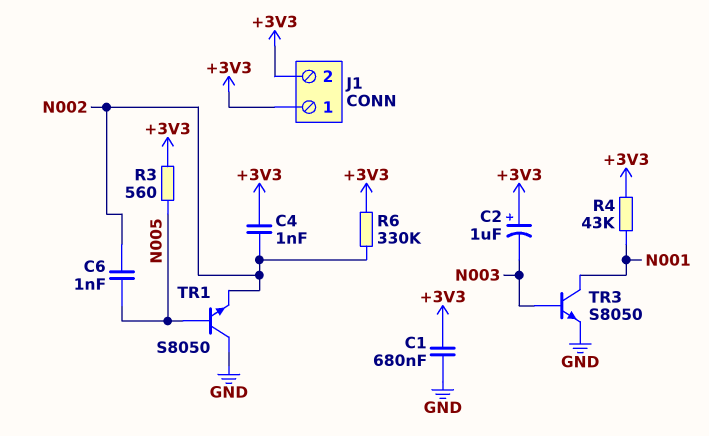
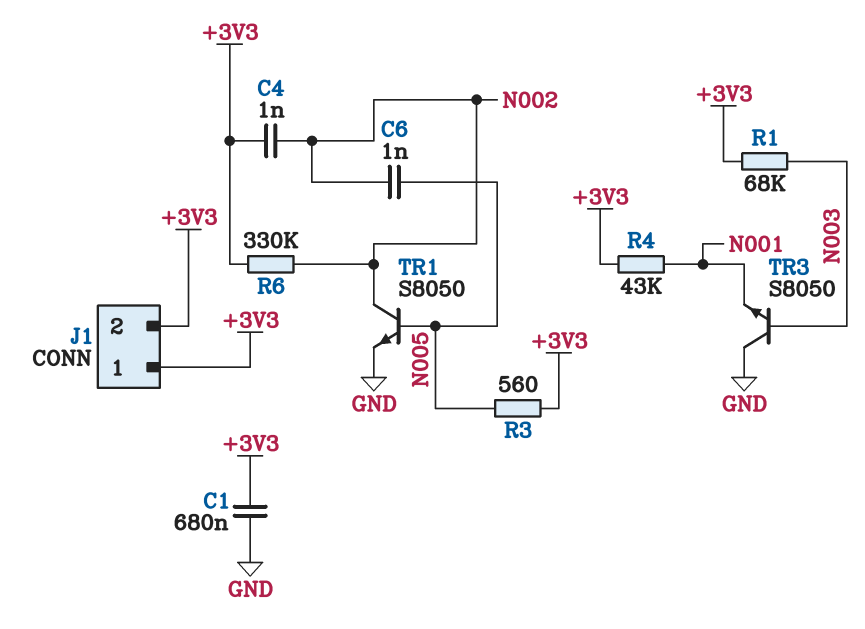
C2: 1uF (plus +3V3, minus N003) -> none
R1: none -> 68k (+3V3, N003)
TR1: NPN S8050 (B N005, C GND, E N002) -> NPN S8050 (B N005, C N002, E GND)
TR3: NPN S8050 (B N003, C N001, E GND) -> NPN S8050 (B N003, C GND, E N001)

